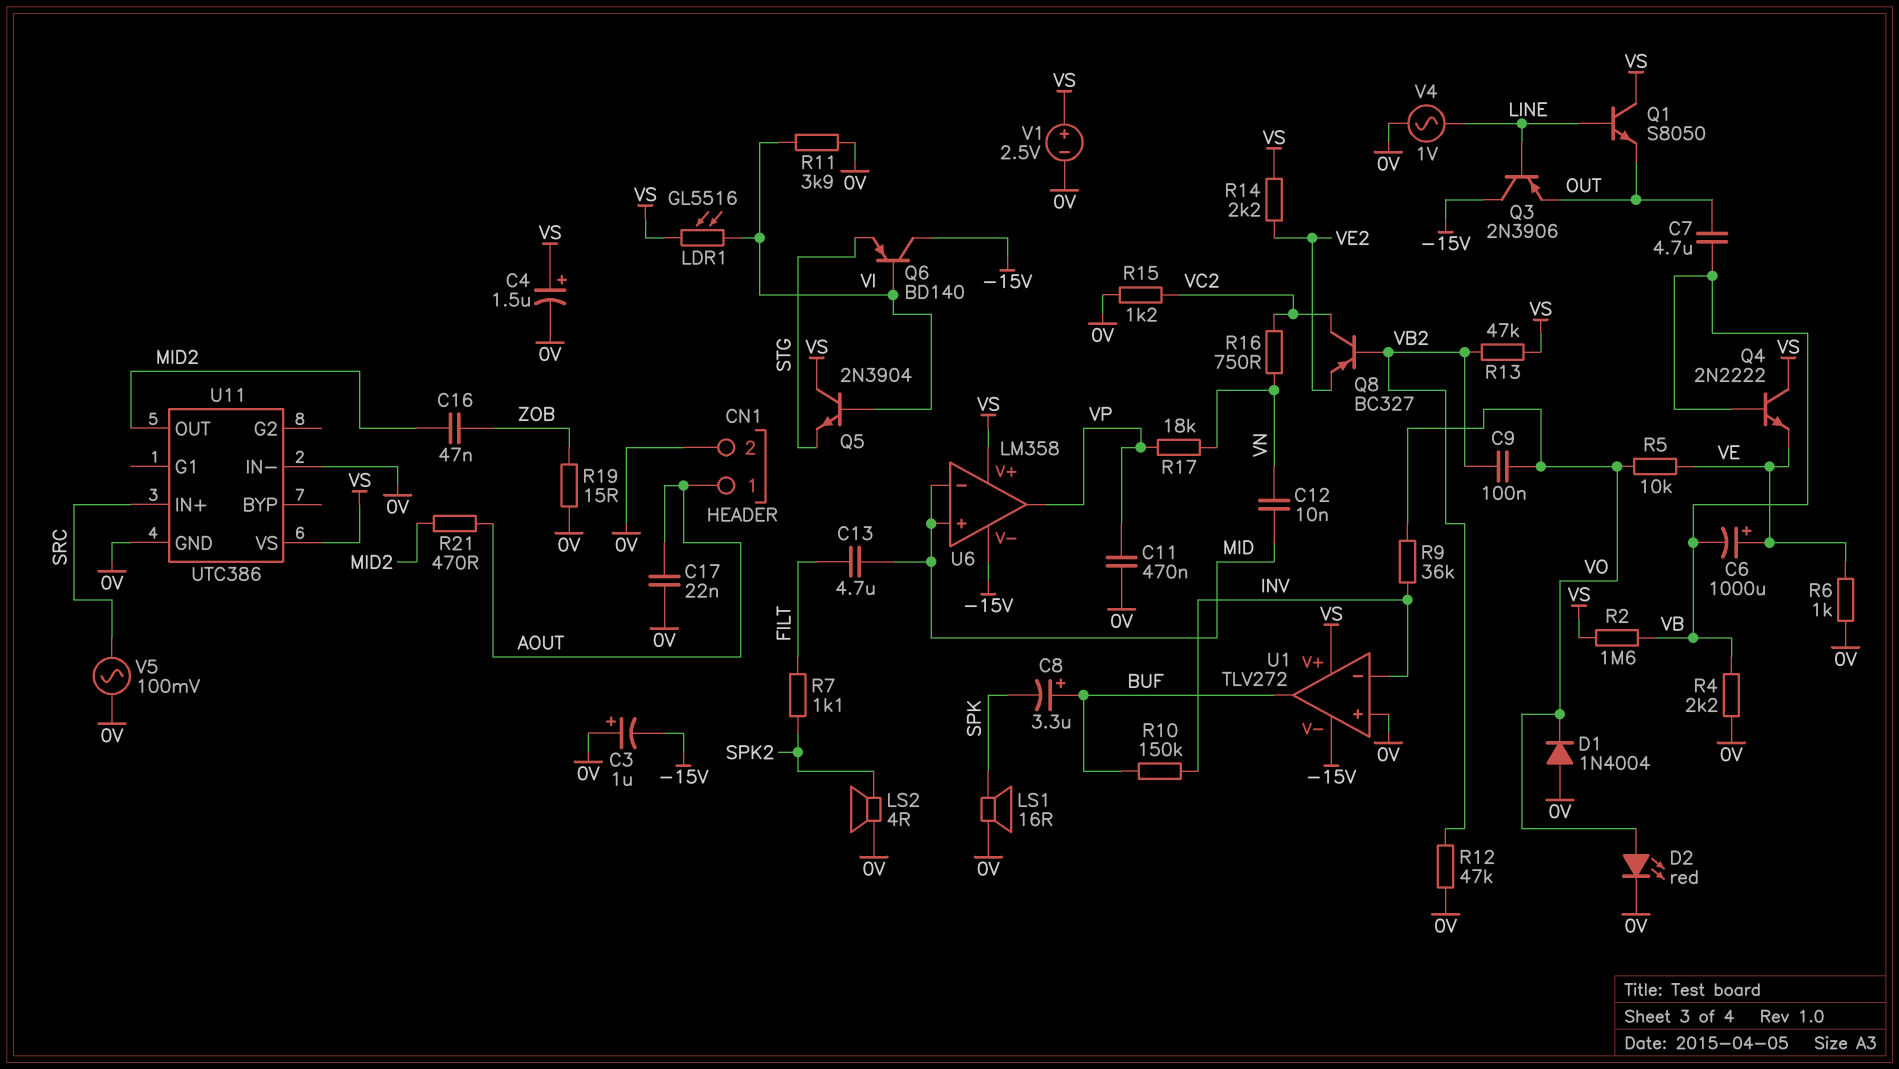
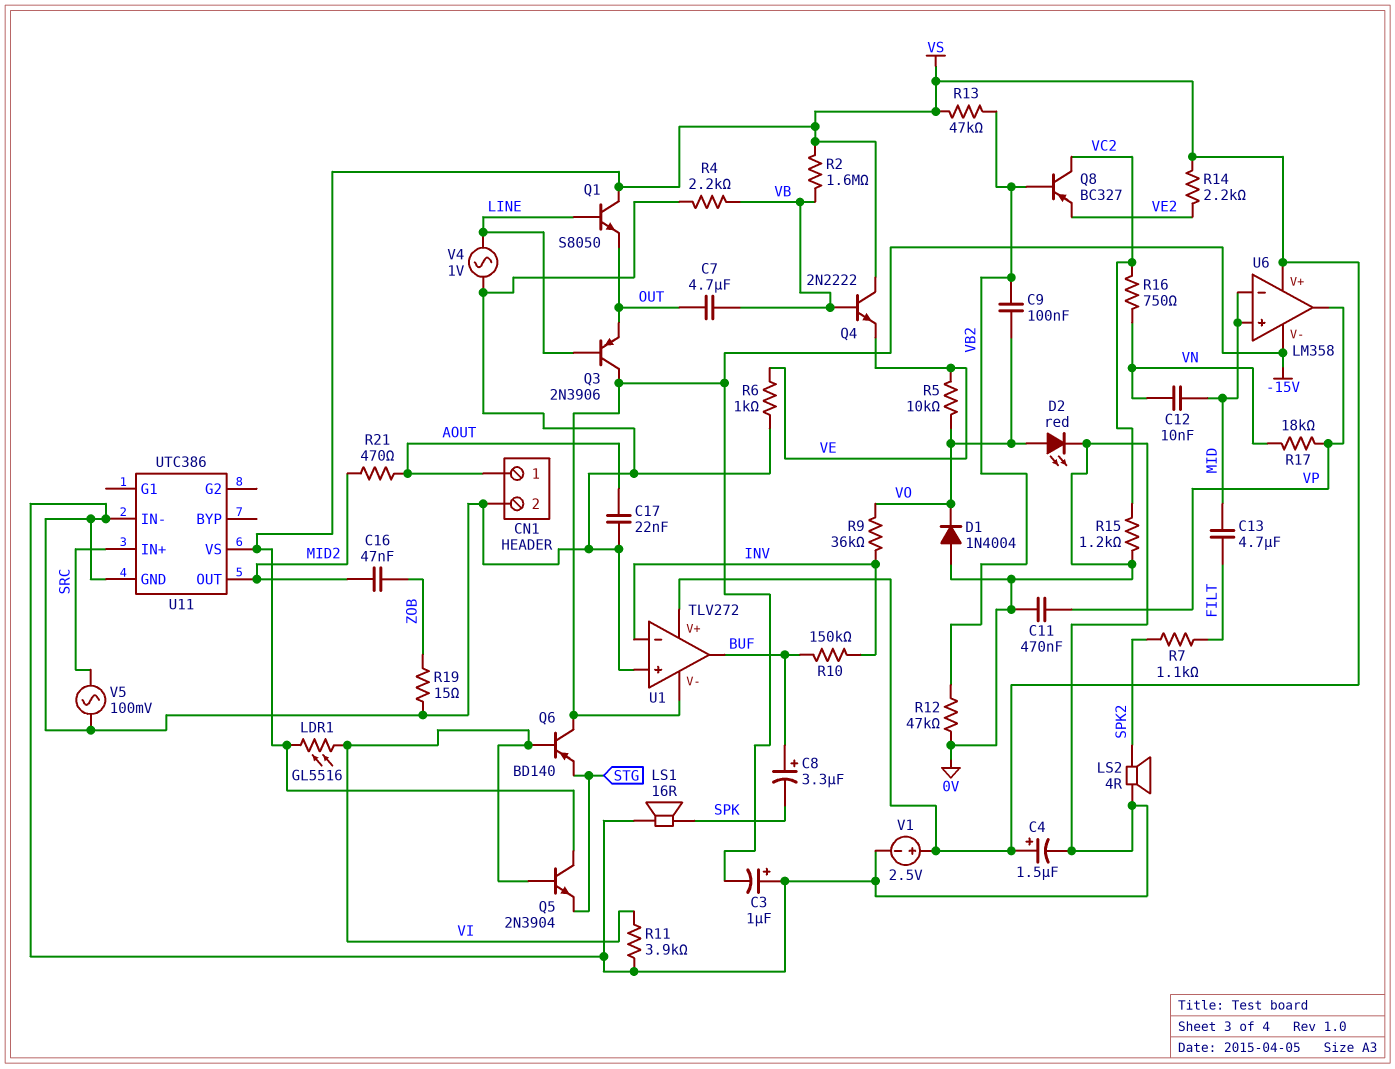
C6: 1000uF (plus VE, minus VB) -> none

